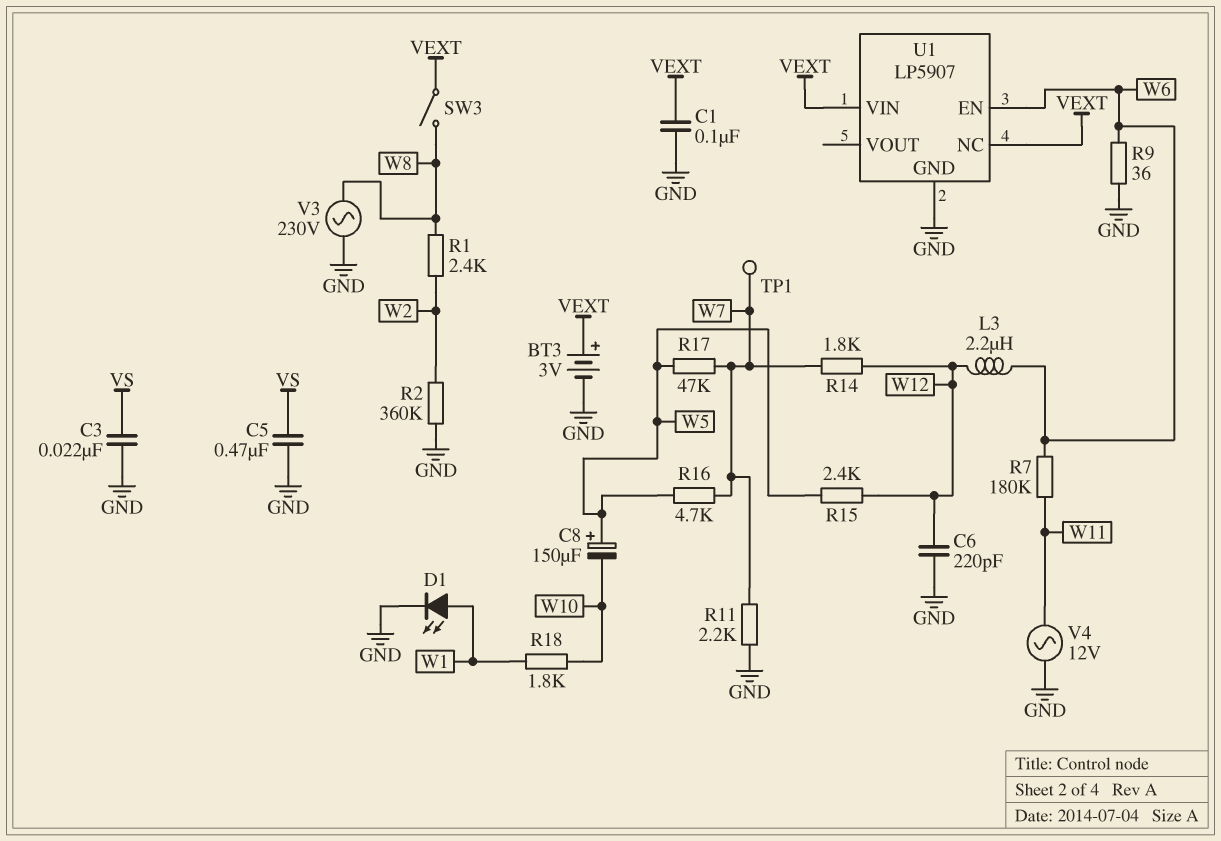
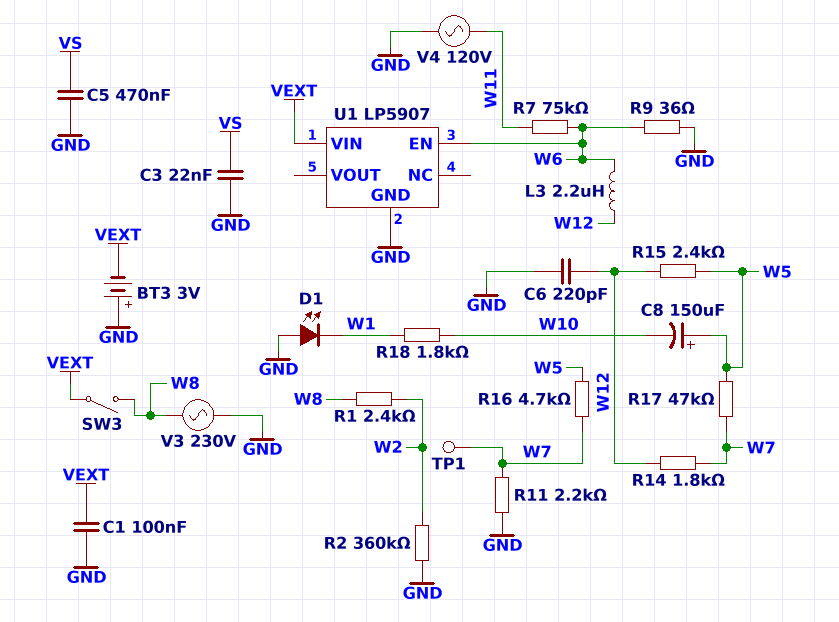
BT3: 3V (plus VEXT, minus GND) -> 3V (plus GND, minus VEXT)
D1: LED (A W1, K GND) -> LED (A GND, K W1)
R7: 180k (W6, W11) -> 75k (W6, W11)
U1 pin NC: VEXT -> none
V4: AC 12V (GND, W11) -> AC 120V (GND, W11)

